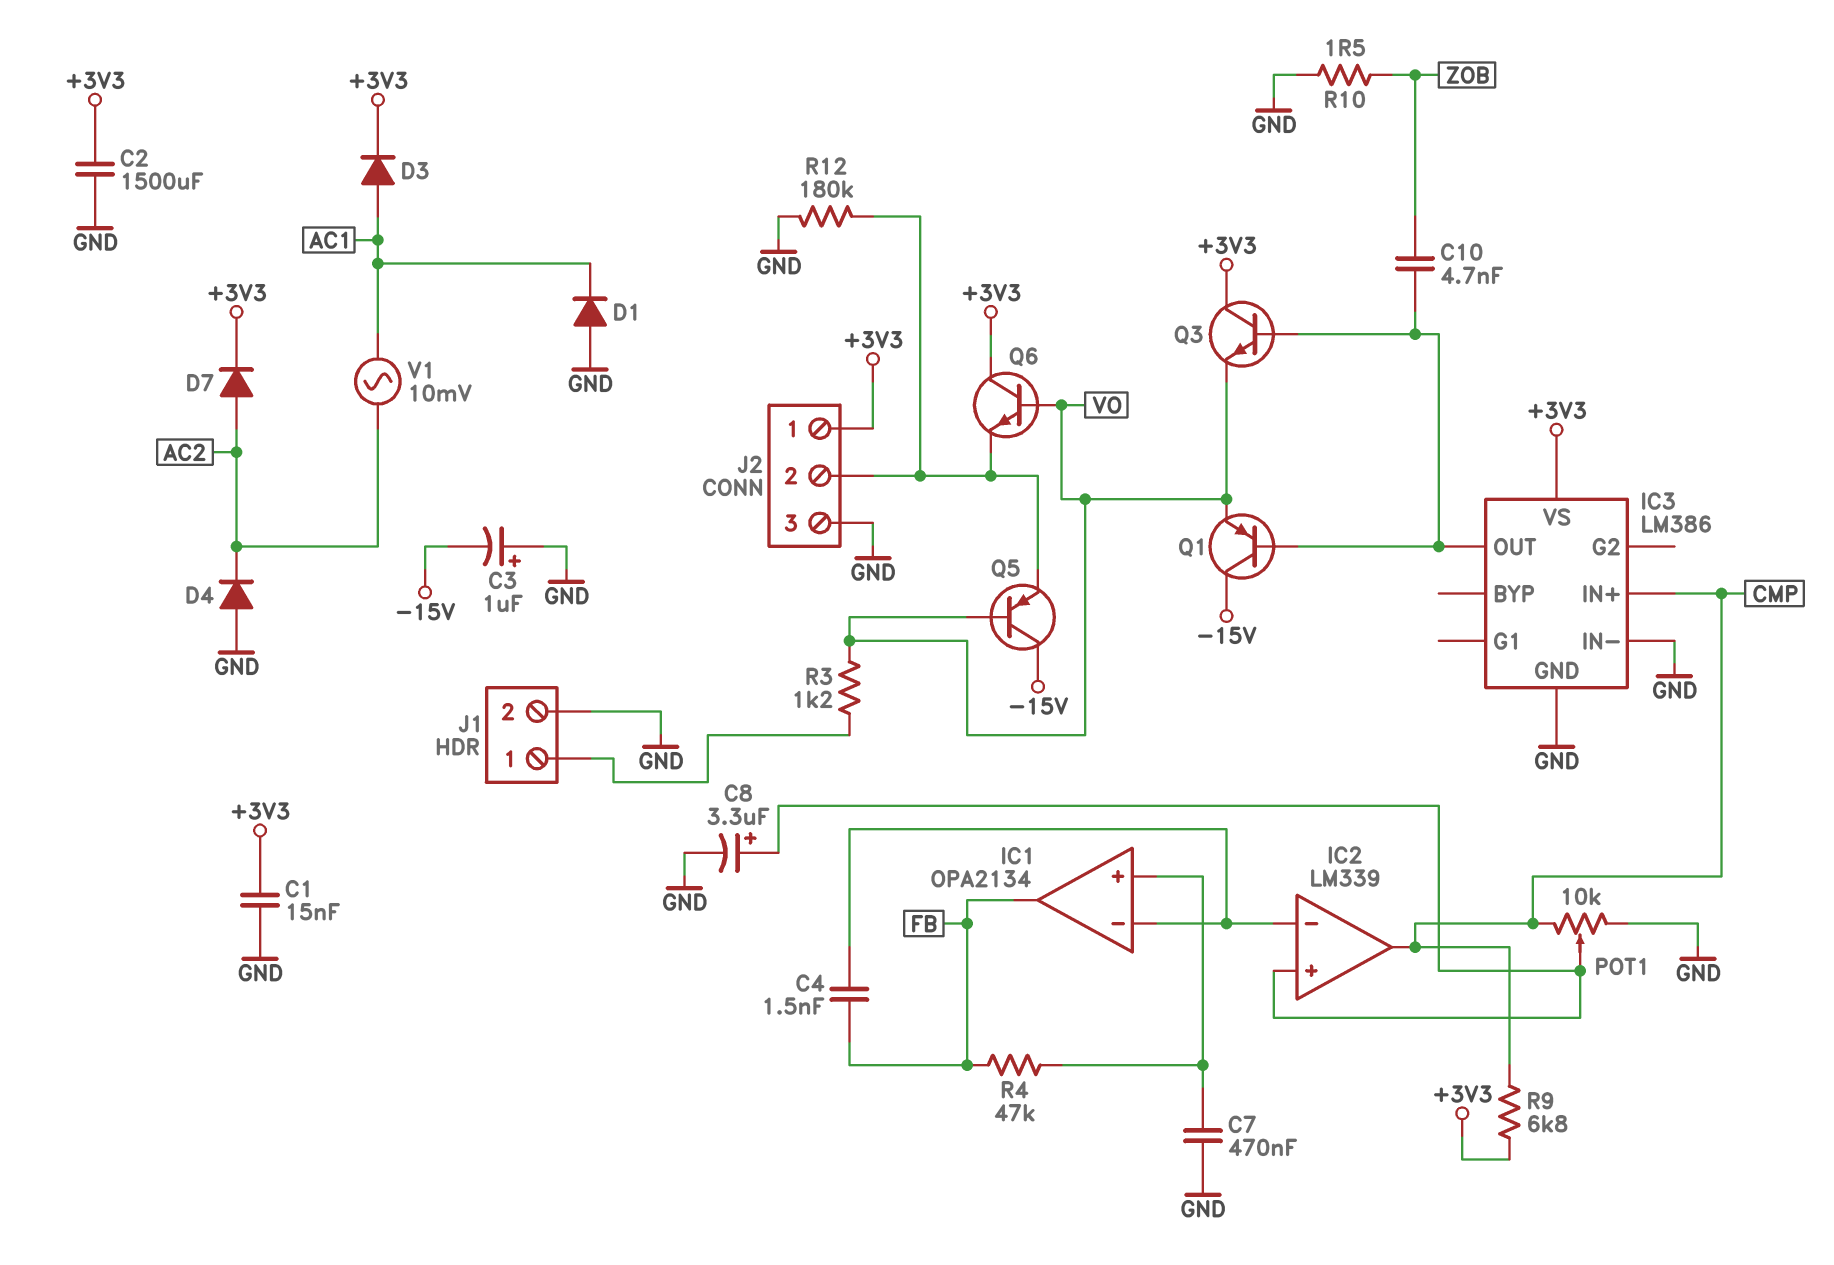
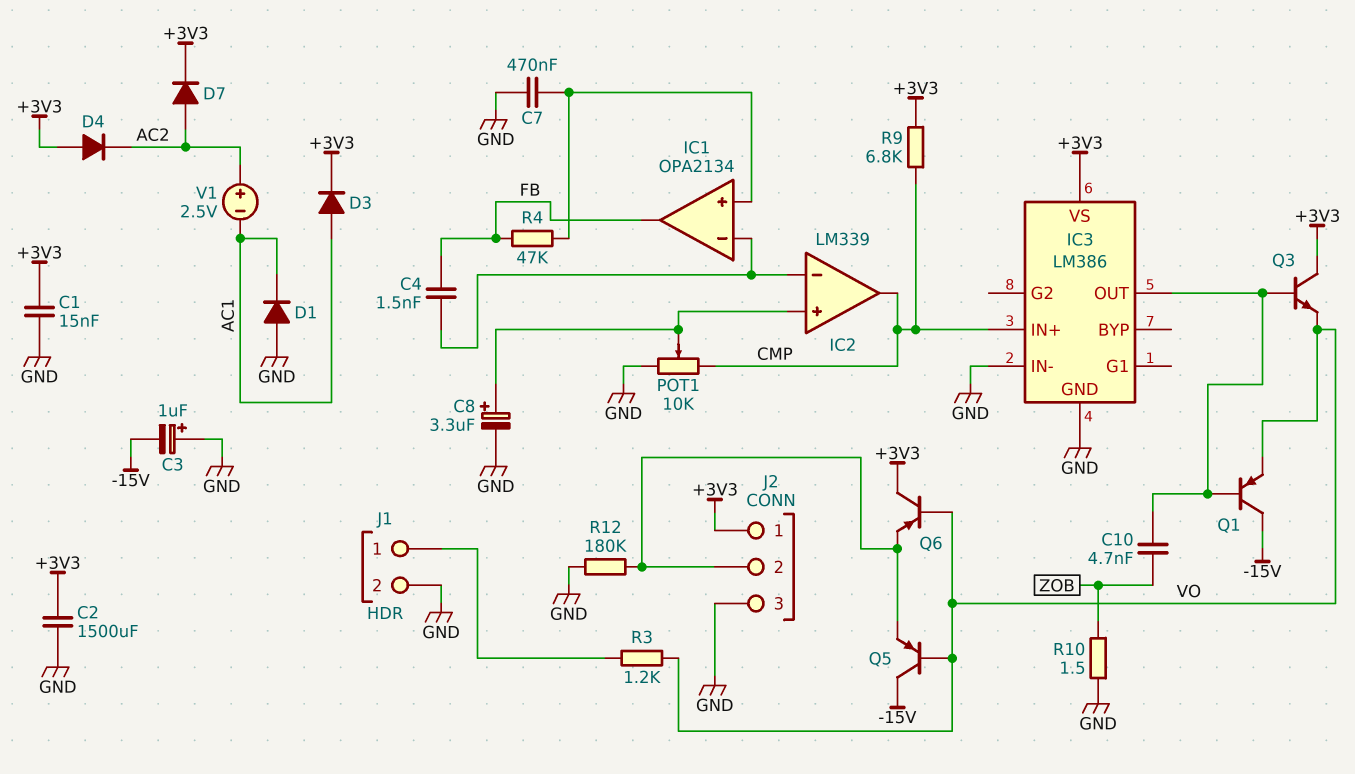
D4: diode (A GND, K AC2) -> diode (A +3V3, K AC2)
Q6: NPN (B VO, C +3V3, E J2/2) -> PNP (B VO, C +3V3, E J2/2)
V1: AC 10mV (AC1, AC2) -> 2.5V (plus AC2, minus AC1)

